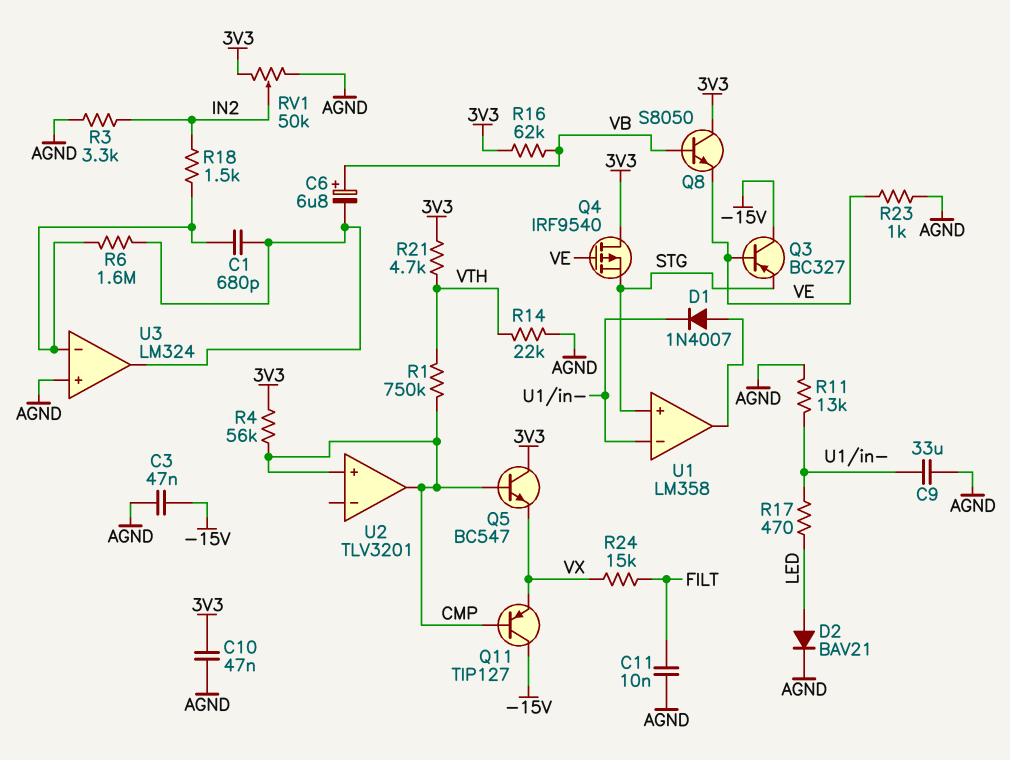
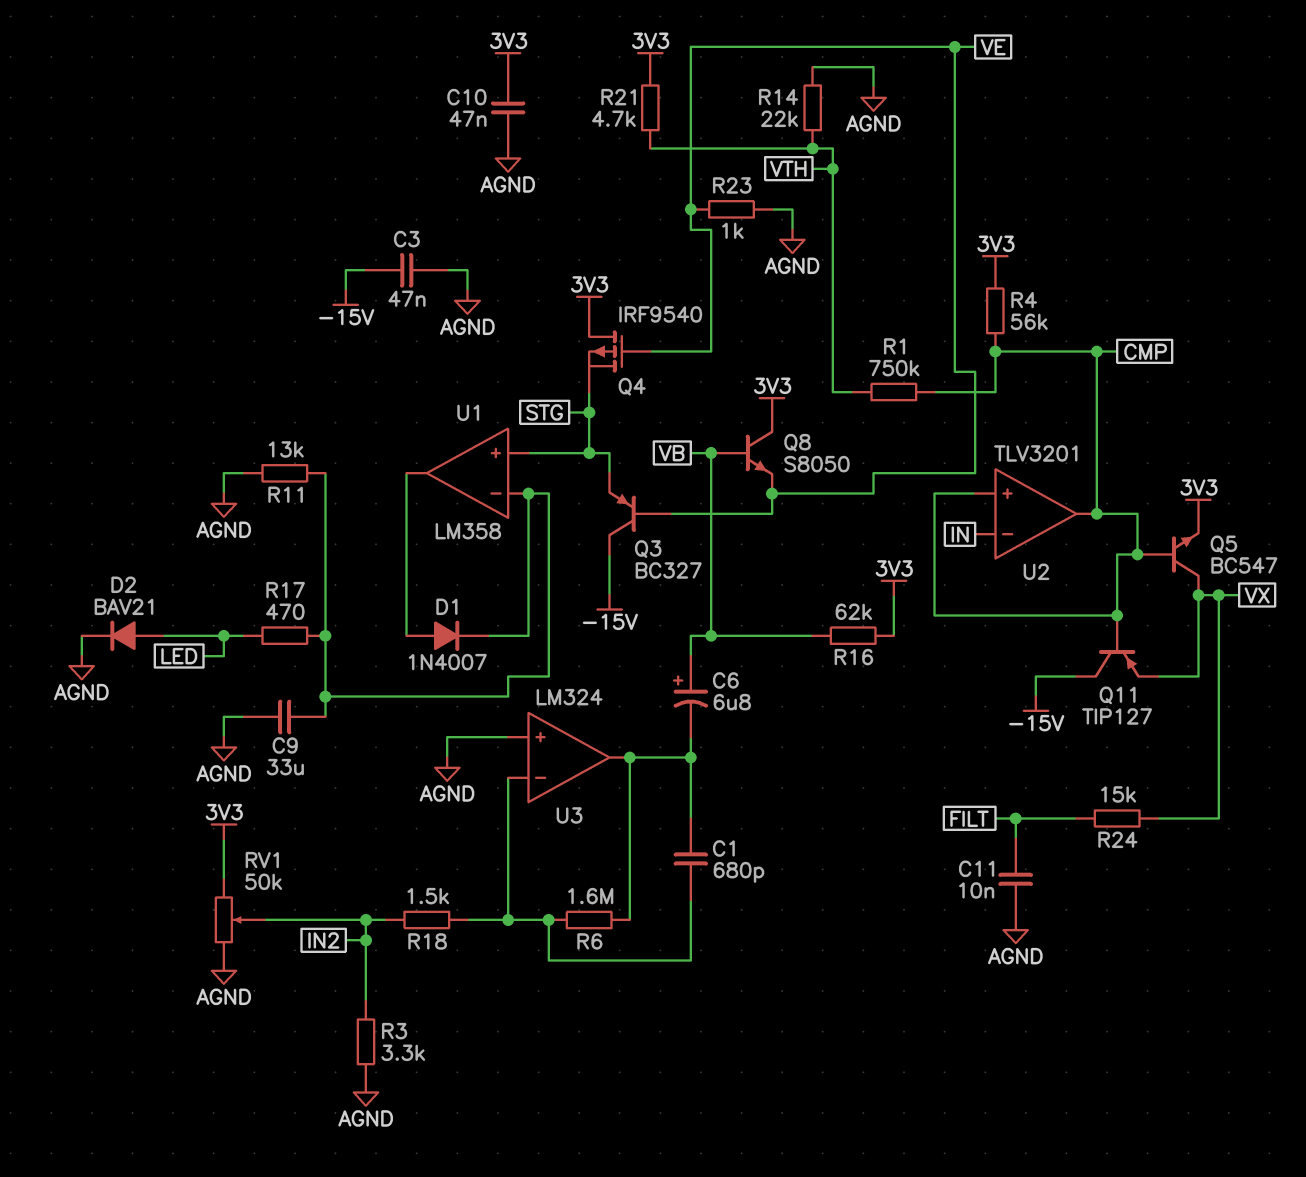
Q5: NPN BC547 (B CMP, C 3V3, E VX) -> NPN BC547 (B CMP, C VX, E 3V3)
U2 pin in-: none -> IN

